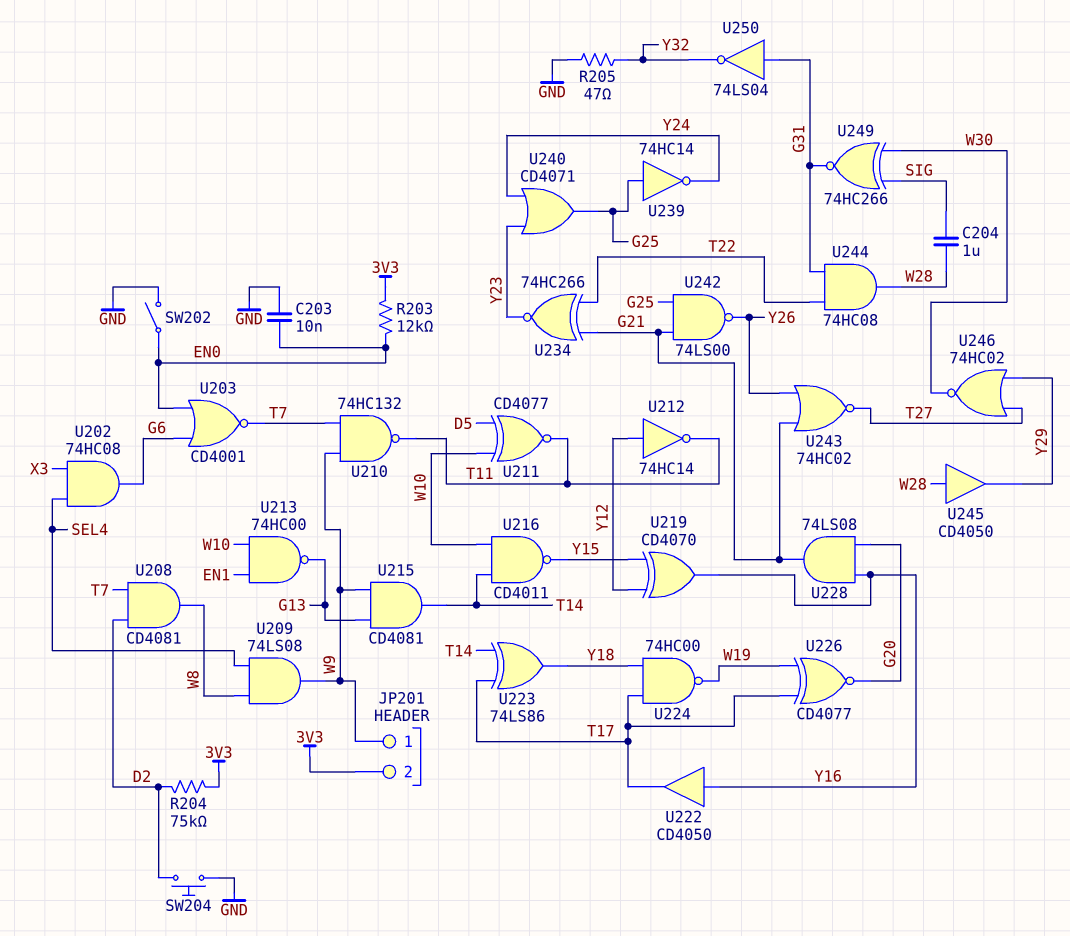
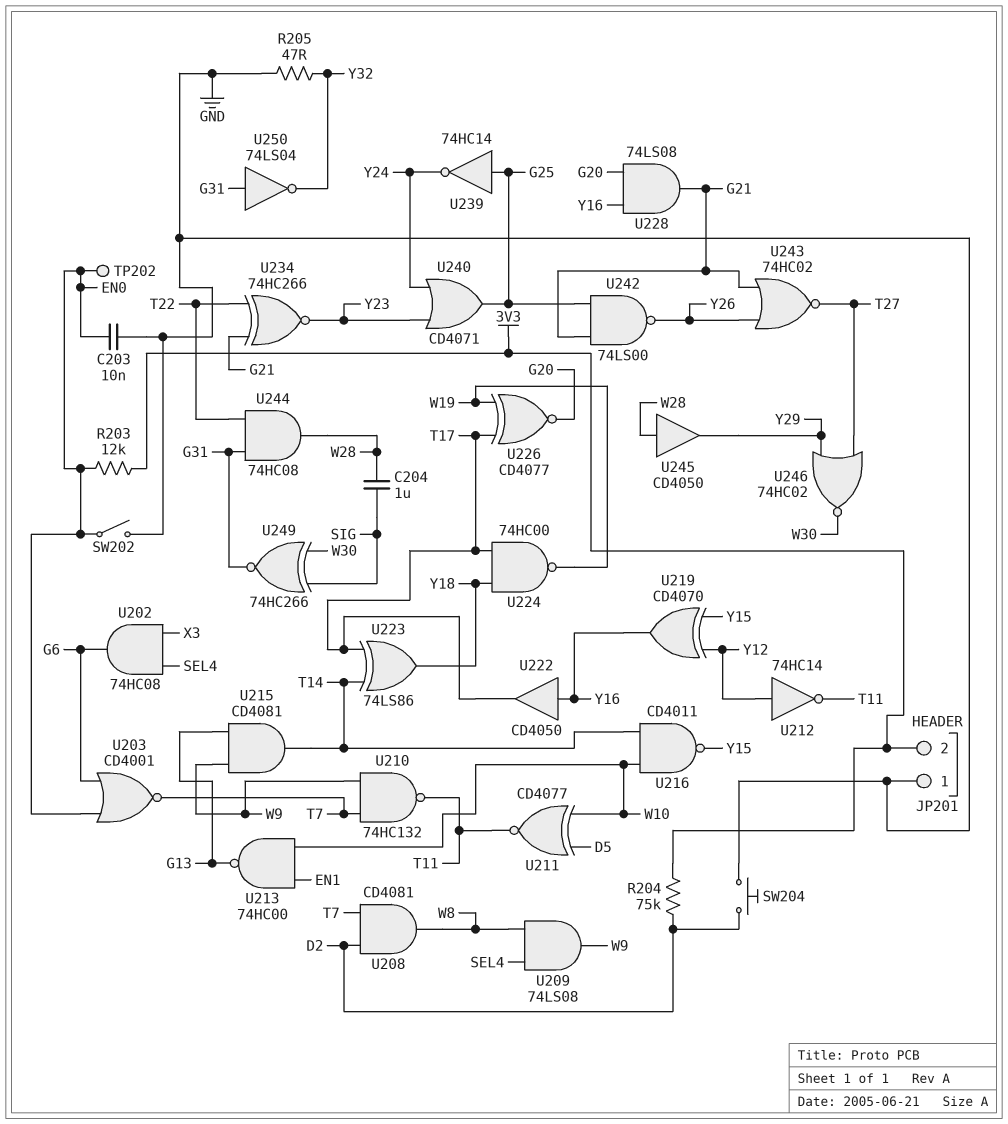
JP201 pin 1: W9 -> GND
TP202: none -> test point (EN0)

